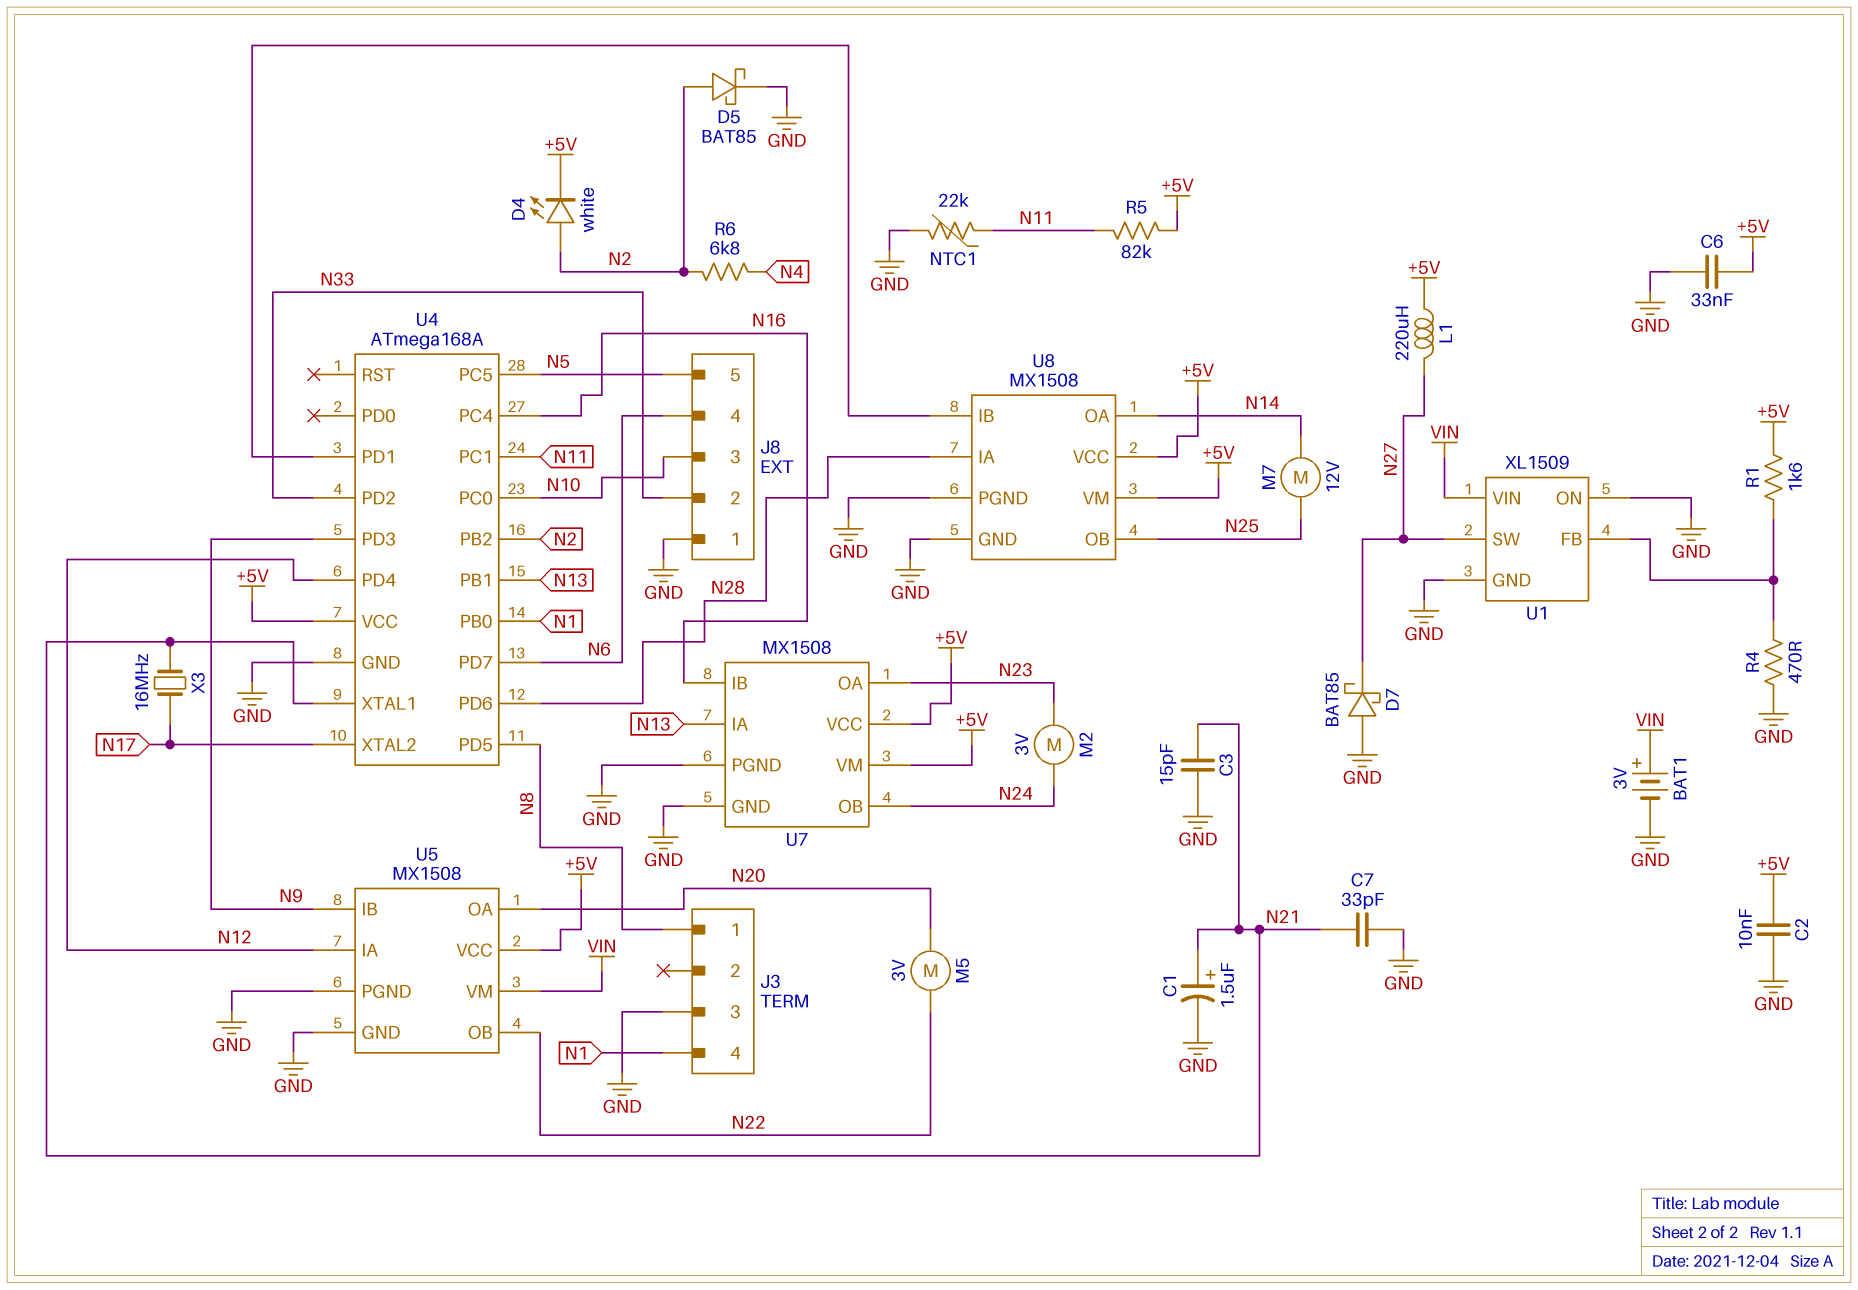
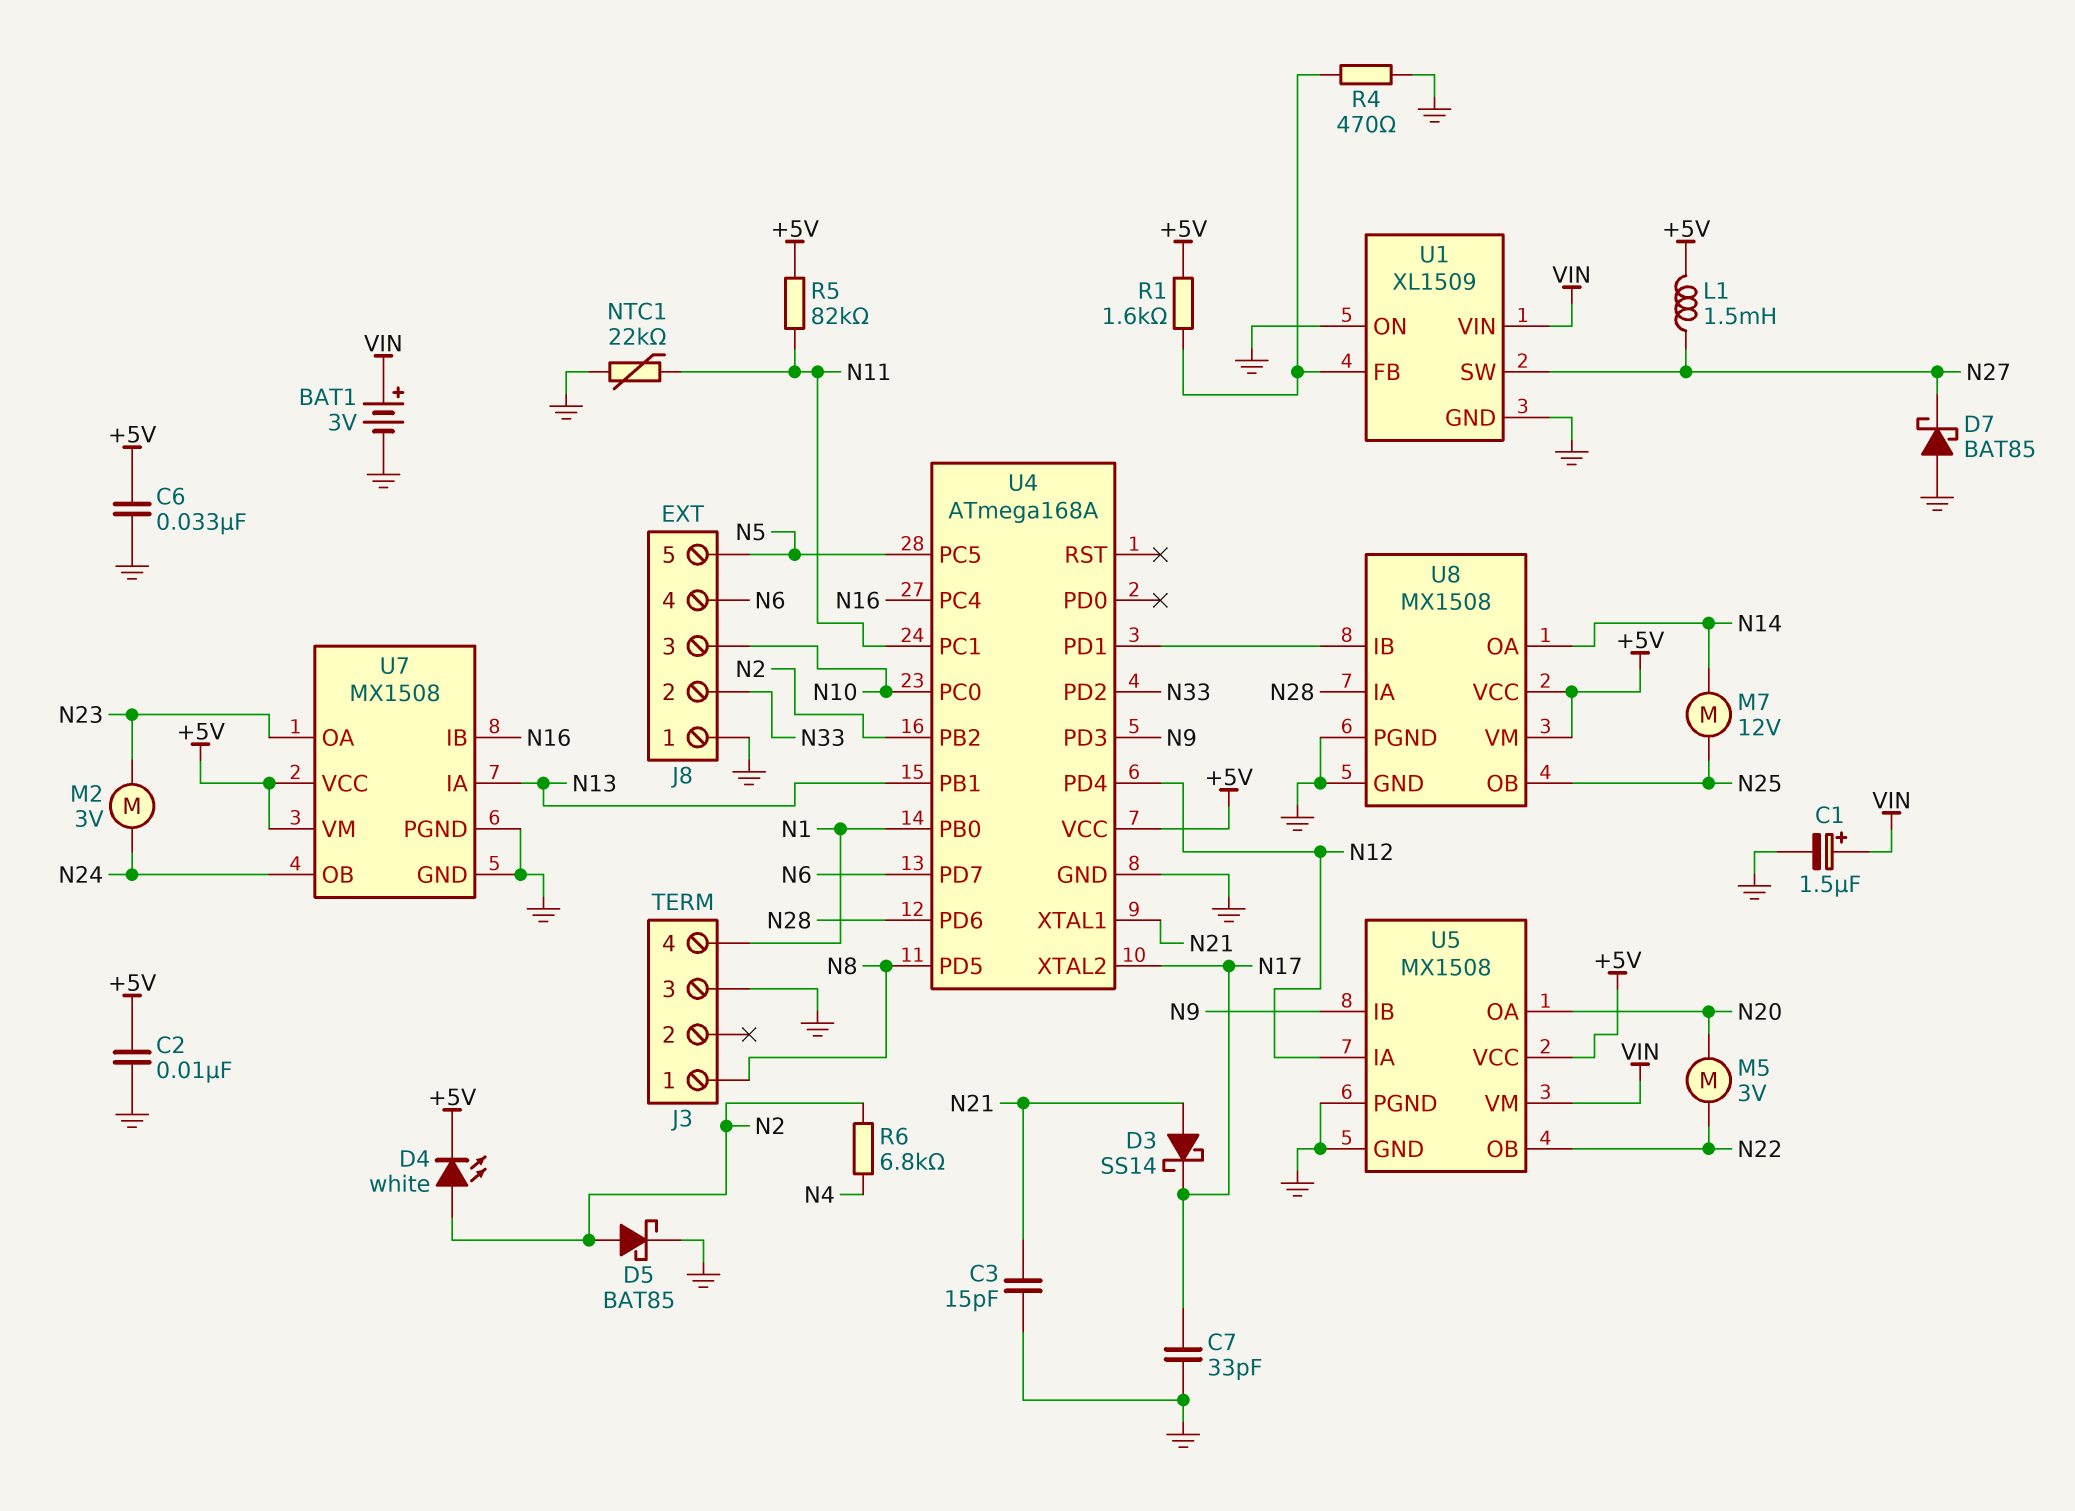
C1: 1.5uF (plus N21, minus GND) -> 1.5uF (plus VIN, minus GND)
C7: 33pF (GND, N21) -> 33pF (GND, N17)
D3: none -> schottky SS14 (A N21, K N17)
L1: 220uH (+5V, N27) -> 1.5mH (+5V, N27)
X3: 16MHz (N17, N21) -> none

